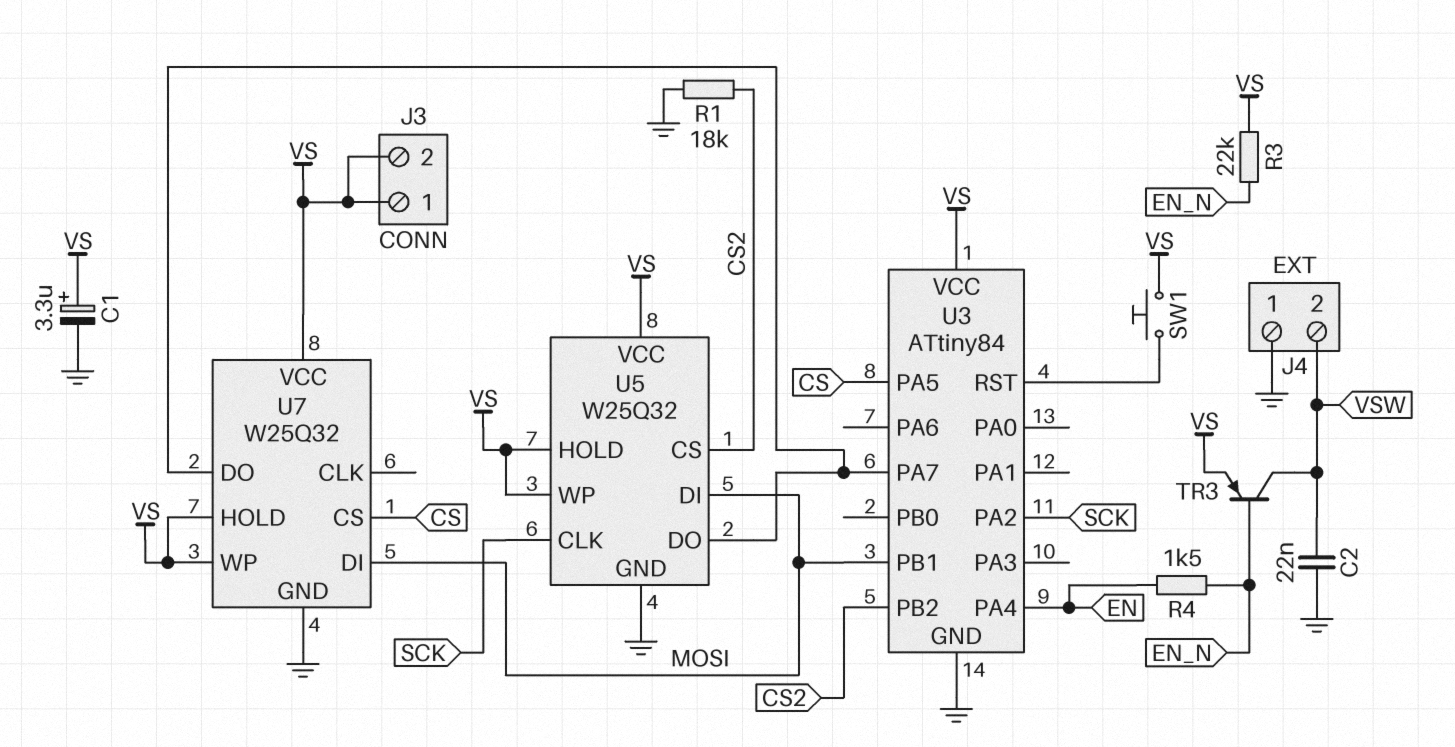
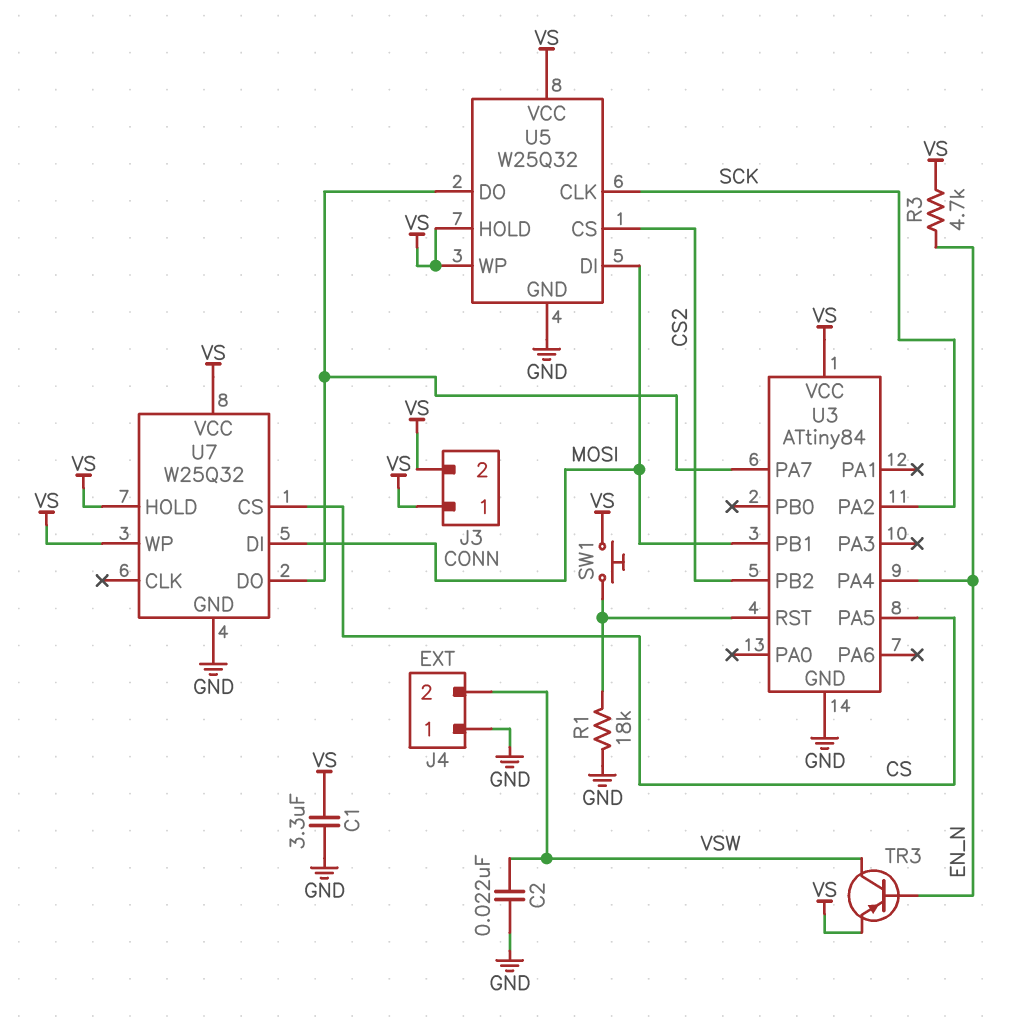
C1: 3.3uF (plus VS, minus GND) -> 3.3uF (GND, VS)
R1: 18k (CS2, GND) -> 18k (GND, U3/RST)
R3: 22k (EN_N, VS) -> 4.7k (EN_N, VS)
R4: 1.5k (EN, EN_N) -> none
U3 pin PA4: EN -> EN_N

